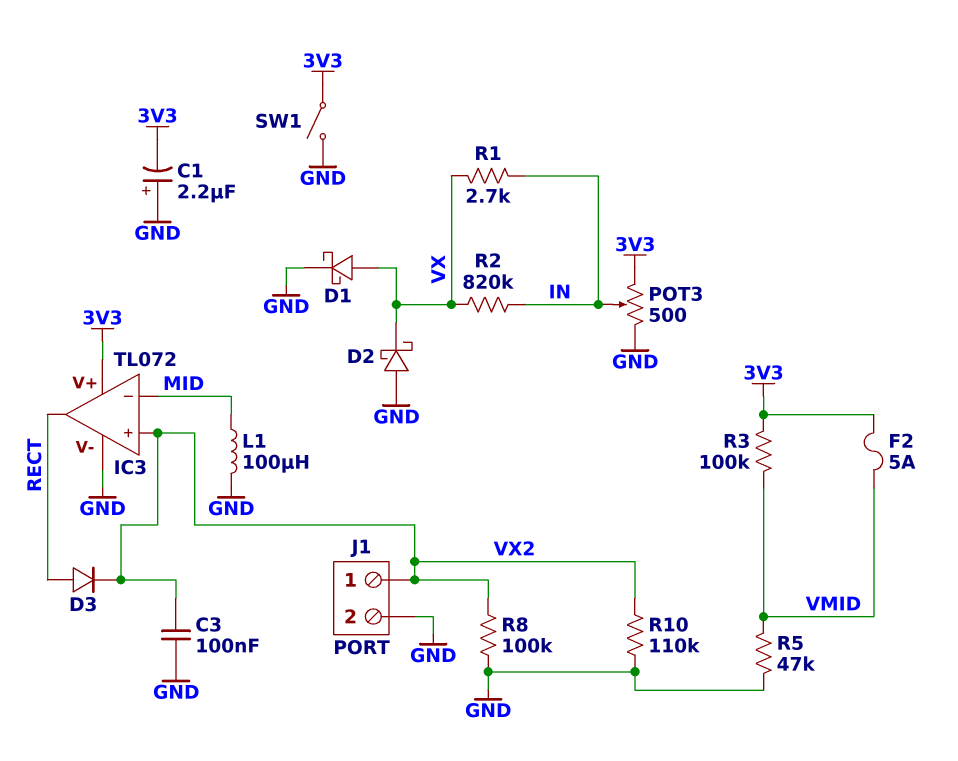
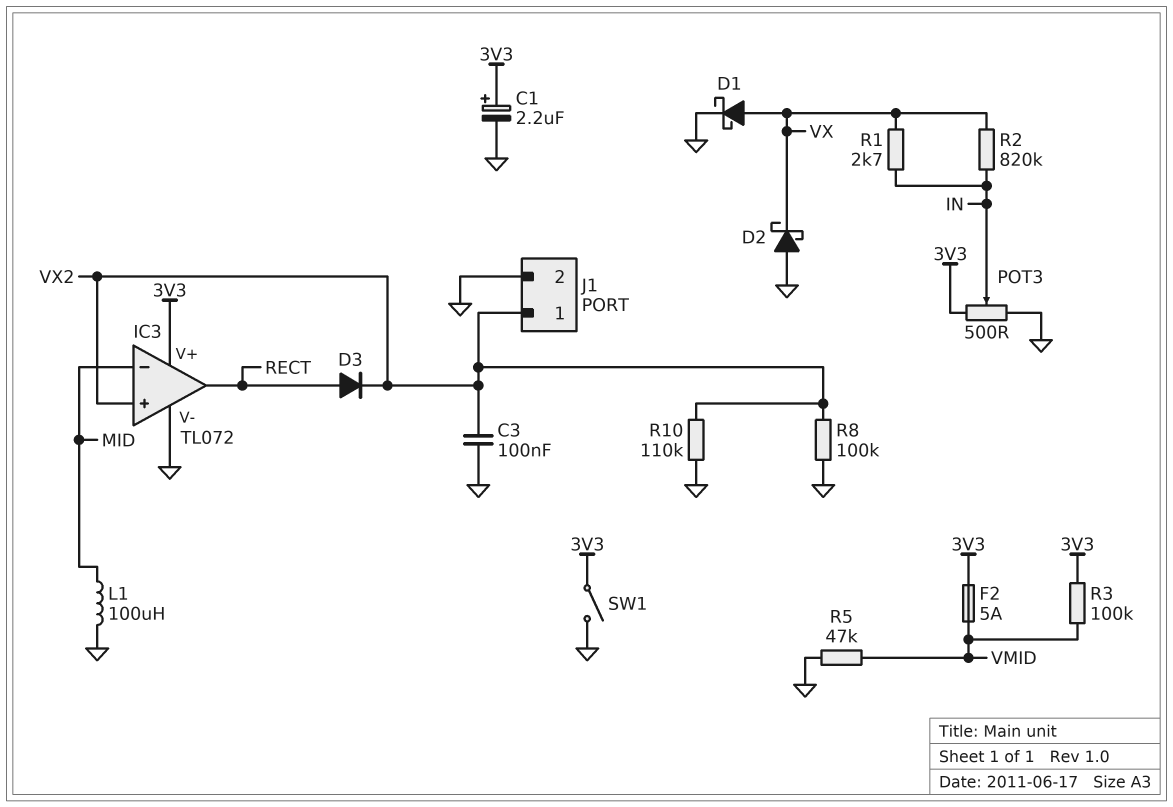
C1: 2.2uF (plus GND, minus 3V3) -> 2.2uF (plus 3V3, minus GND)

